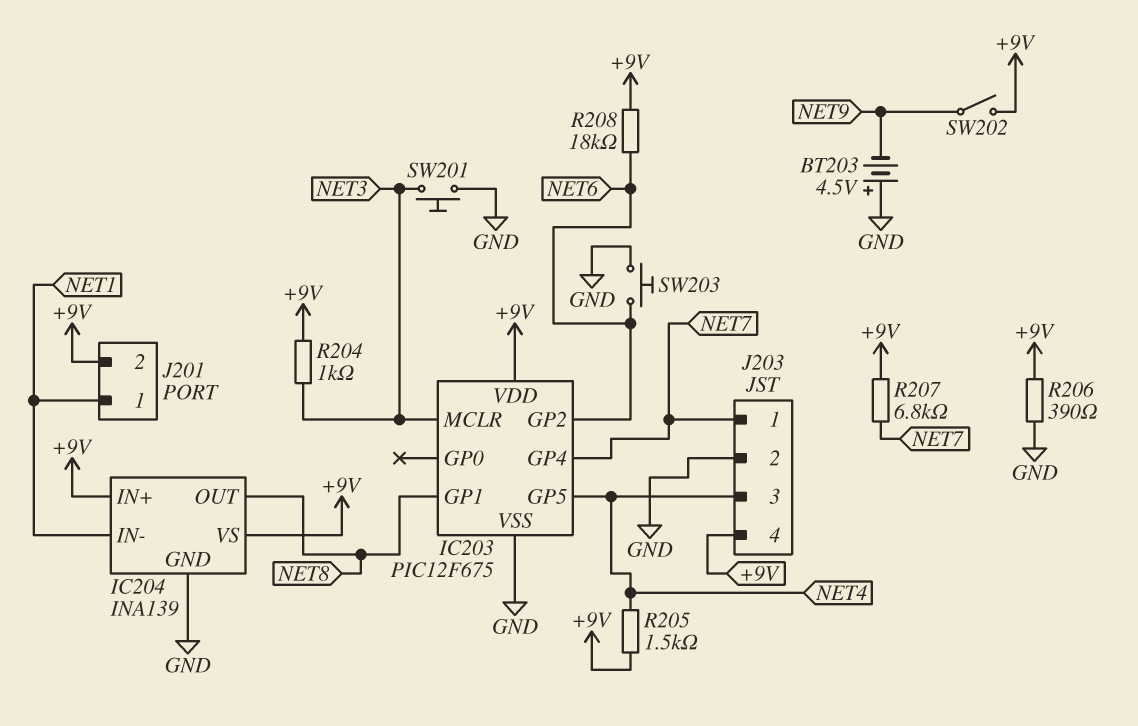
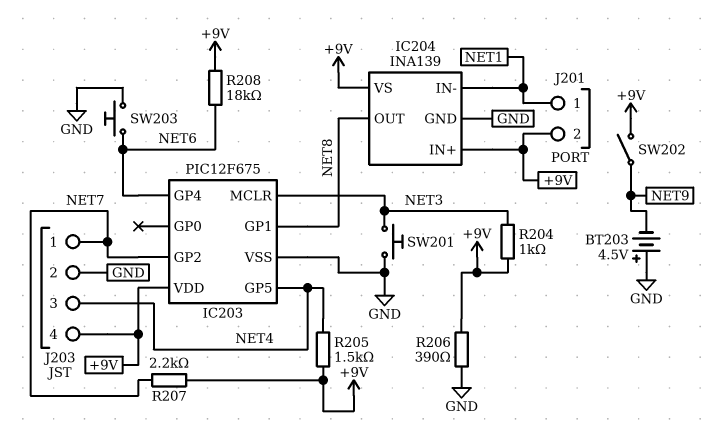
IC203 pin GP2: NET6 -> NET7
IC203 pin GP4: NET7 -> NET6
R207: 6.8k (+9V, NET7) -> 2.2k (+9V, NET7)

